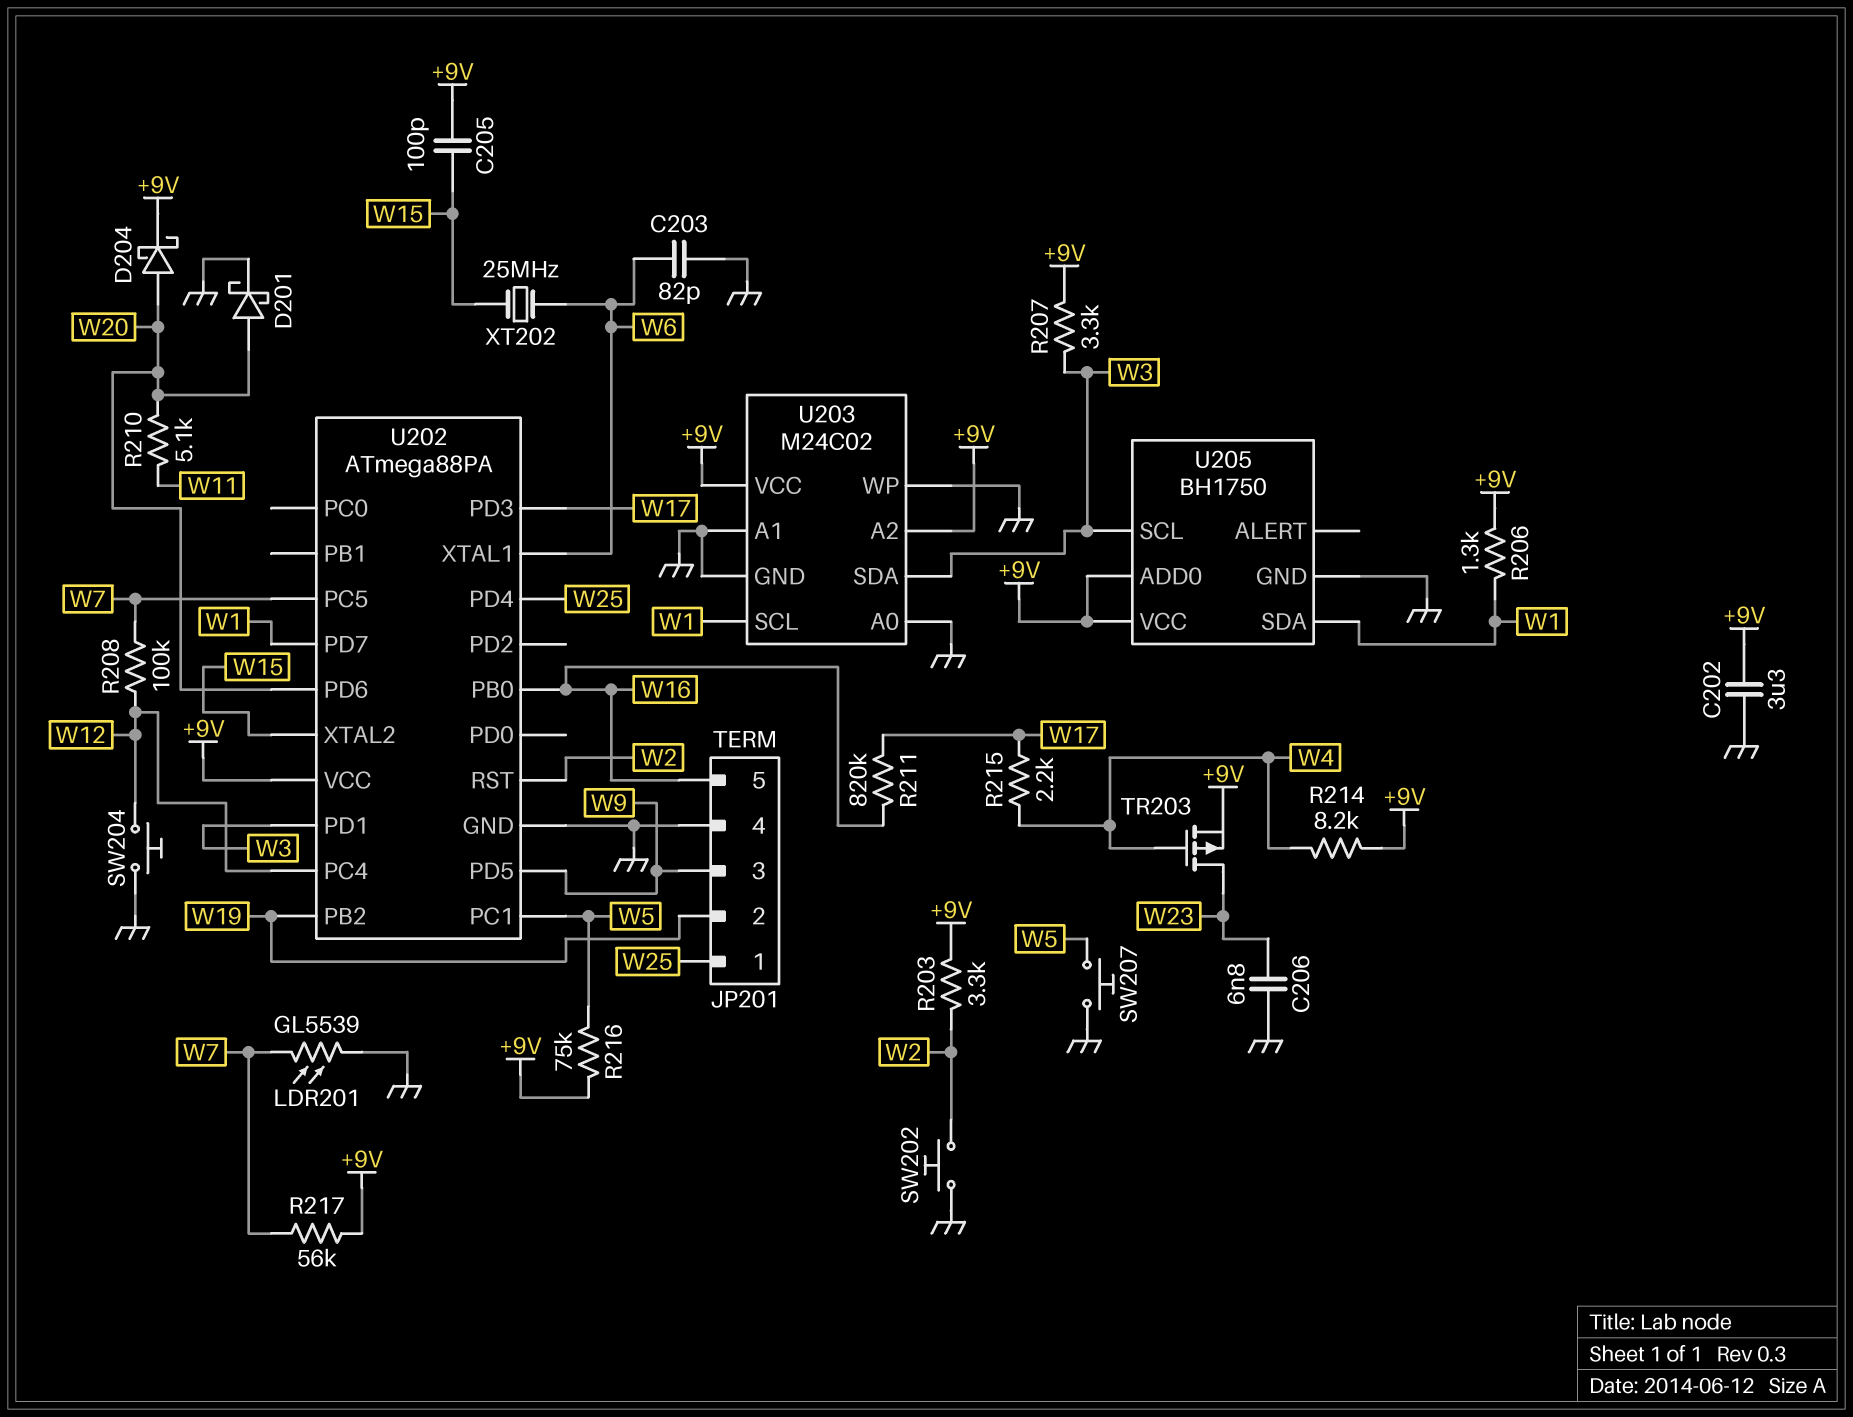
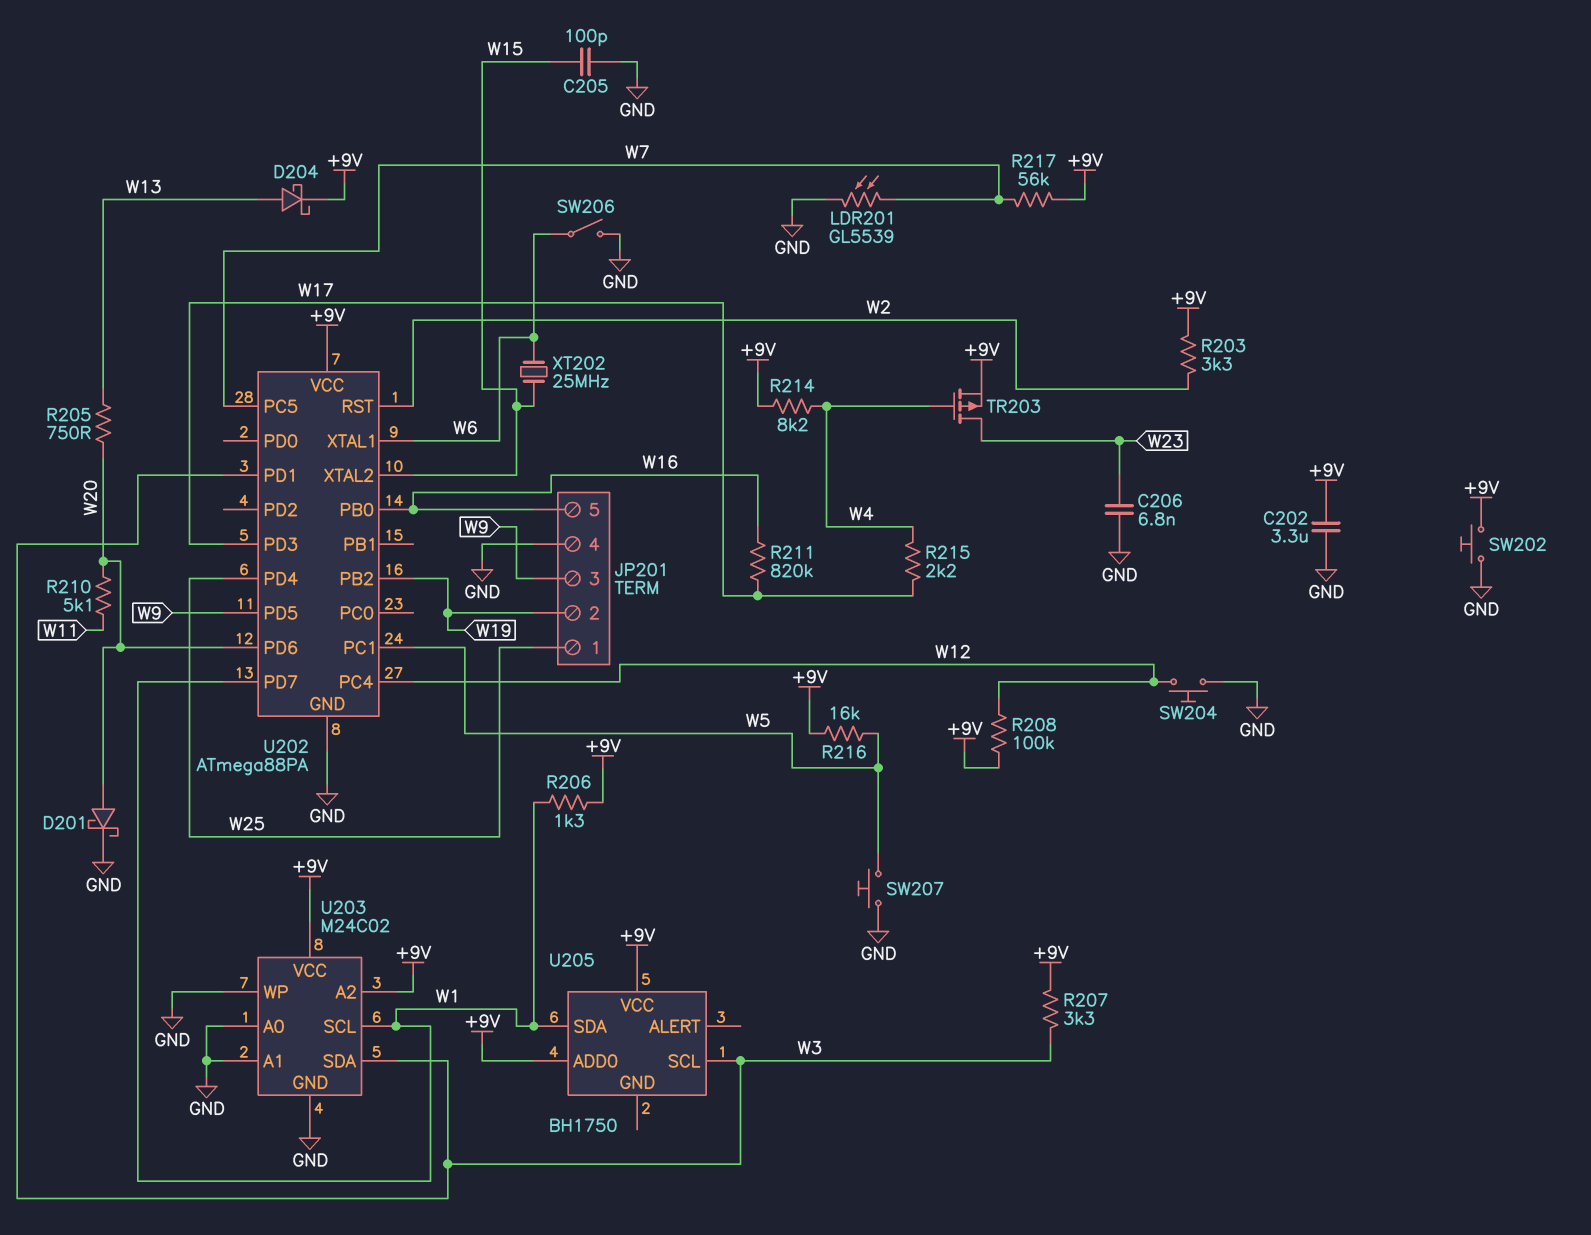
C203: 82pF (GND, W6) -> none
C205: 100pF (+9V, W15) -> 100pF (GND, W15)
D204: schottky (A W20, K +9V) -> schottky (A W13, K +9V)
R205: none -> 750 (W13, W20)
R208: 100k (W7, W12) -> 100k (+9V, W12)
R216: 75k (+9V, W5) -> 16k (+9V, W5)
SW202: button (GND, W2) -> button (+9V, GND)
SW206: none -> switch (GND, W6)
U205 pin GND: GND -> none

